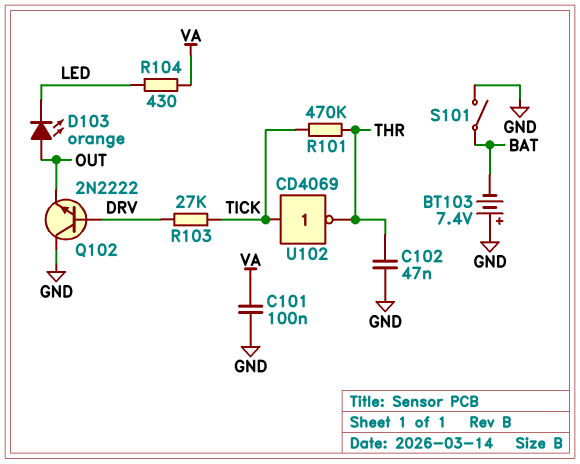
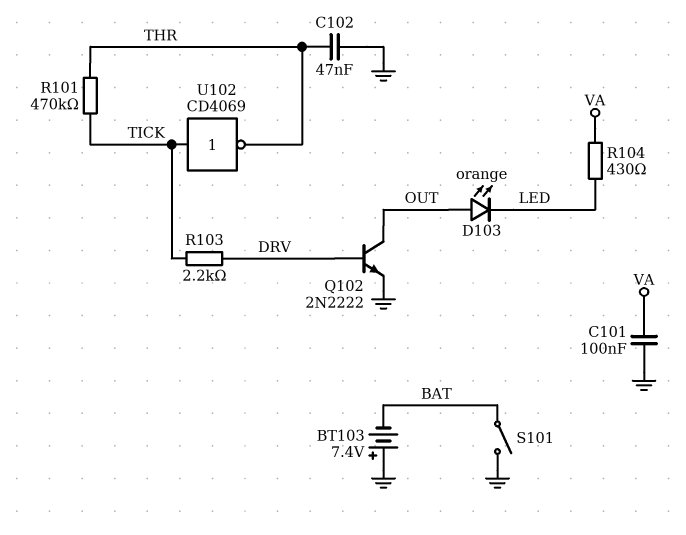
Q102: NPN 2N2222 (B DRV, C GND, E OUT) -> NPN 2N2222 (B DRV, C OUT, E GND)
R103: 27k (DRV, TICK) -> 2.2k (DRV, TICK)

